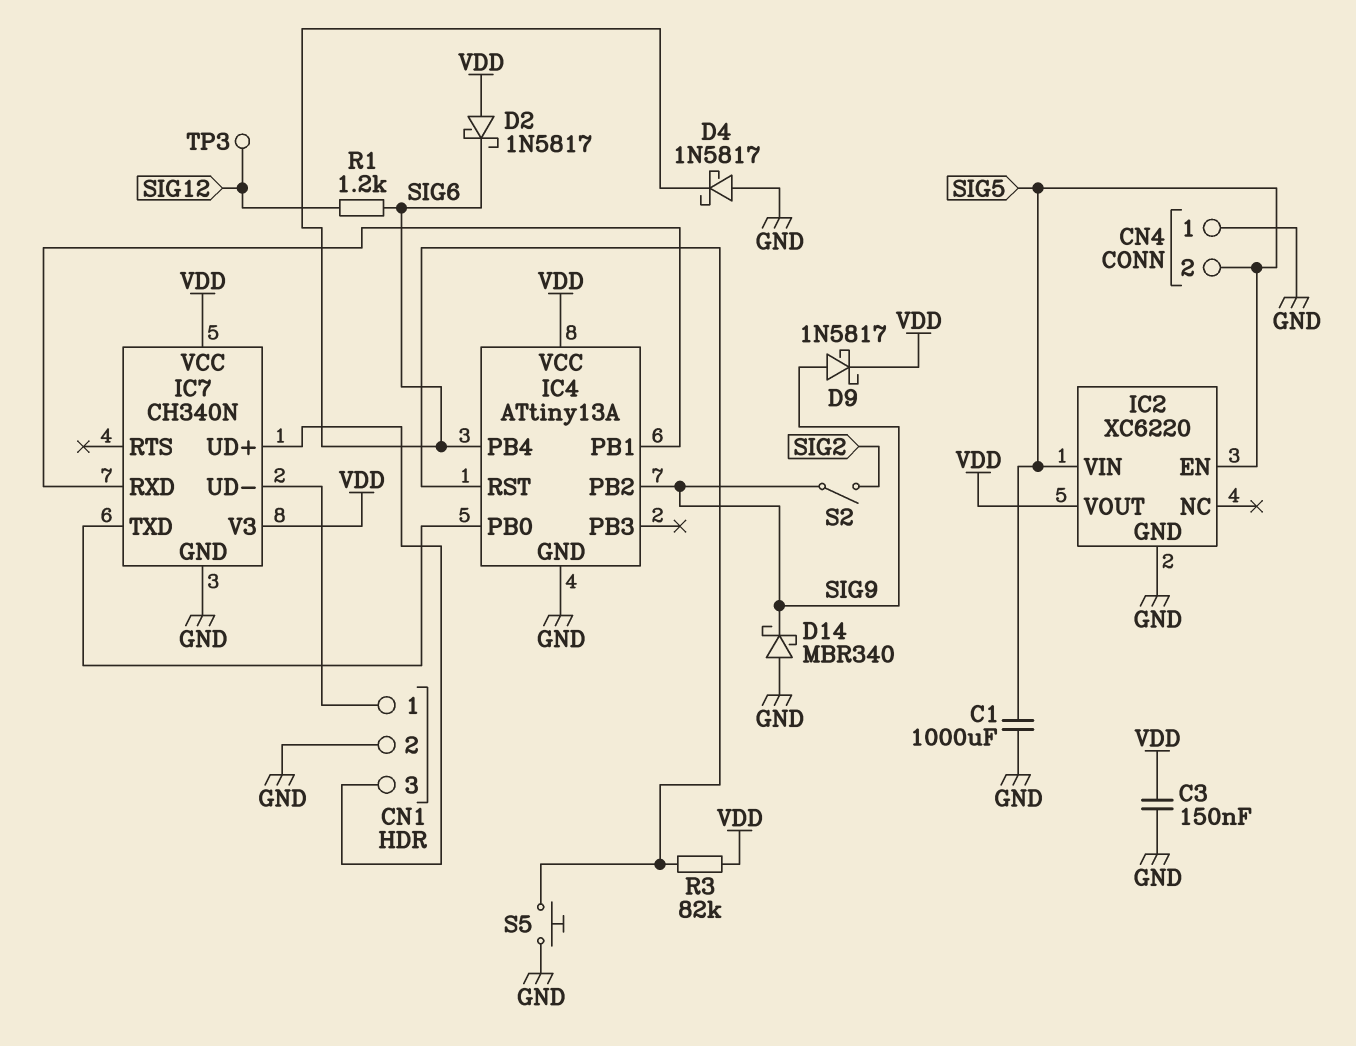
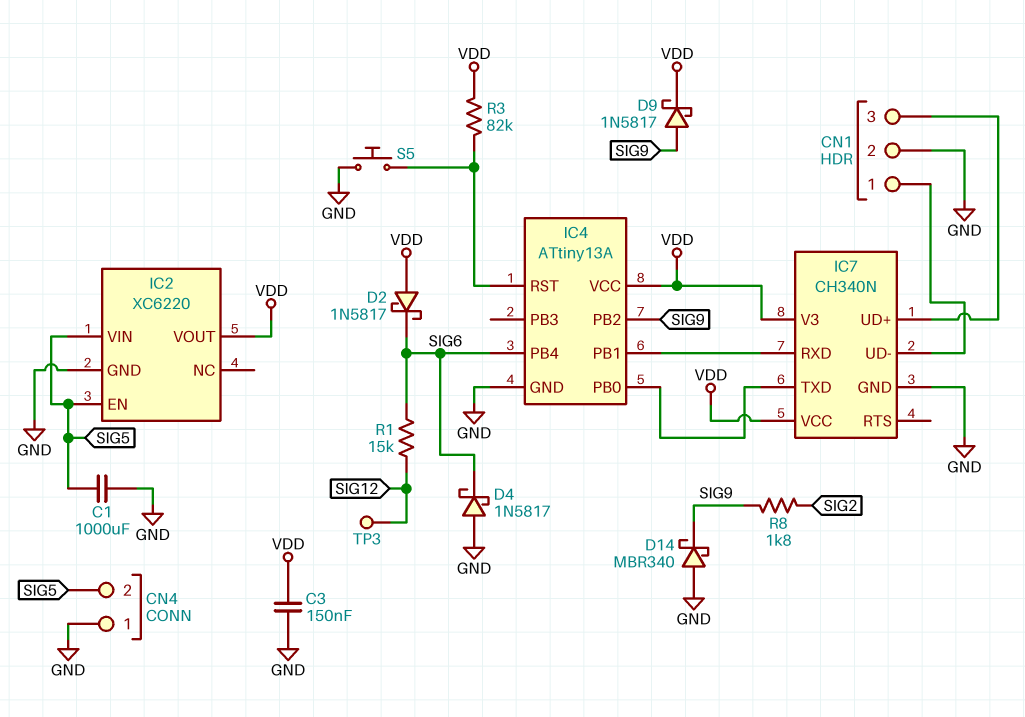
R1: 1.2k (SIG6, SIG12) -> 15k (SIG6, SIG12)
R8: none -> 1.8k (SIG2, SIG9)
S2: switch (SIG2, SIG9) -> none

